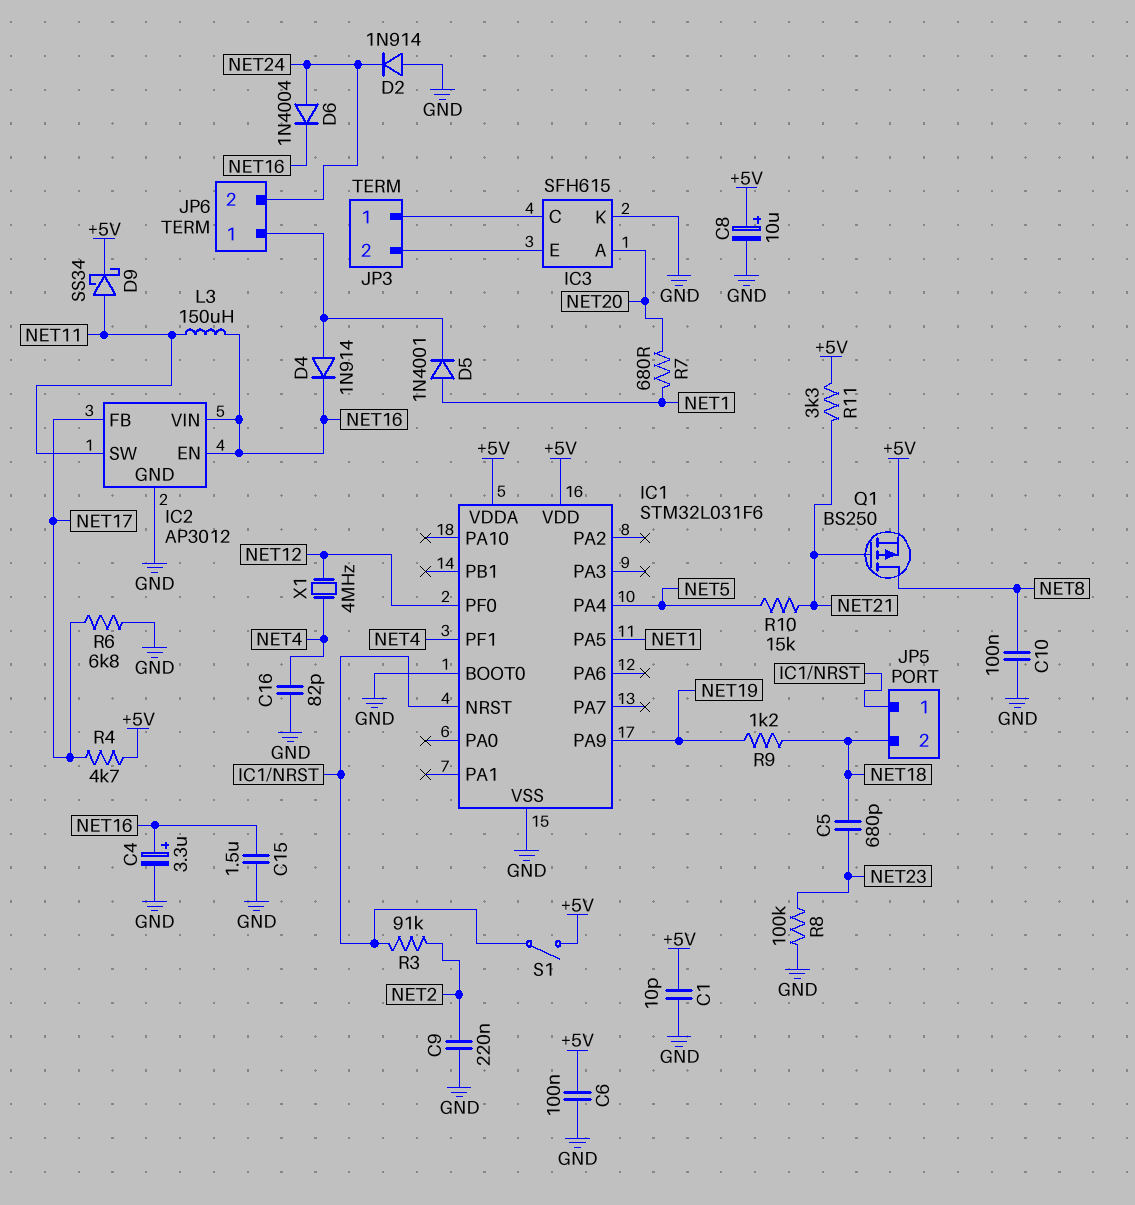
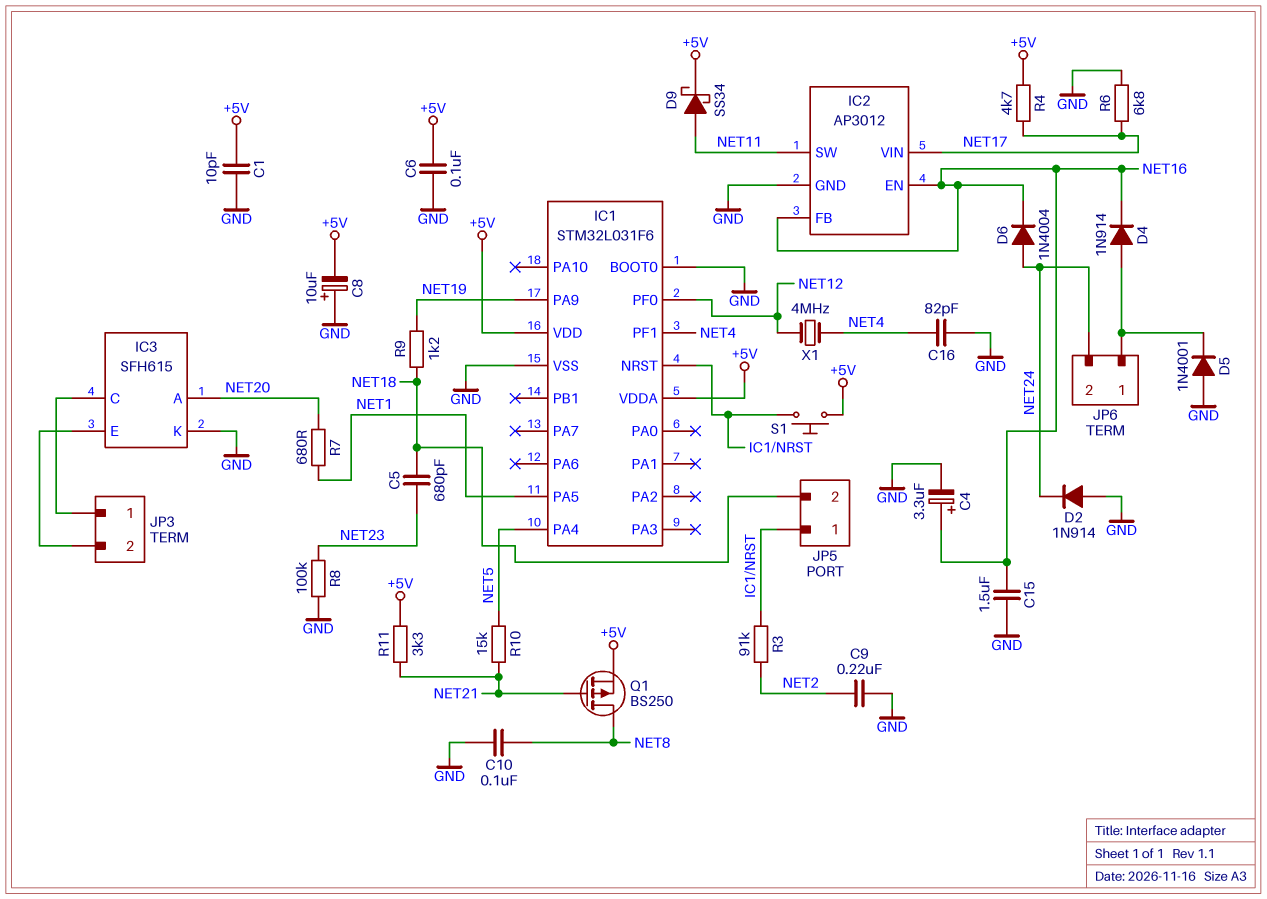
C8: 10uF (plus +5V, minus GND) -> 10uF (plus GND, minus +5V)
D5: diode 1N4001 (A NET1, K JP6/1) -> diode 1N4001 (A GND, K JP6/1)
IC2 pin FB: NET17 -> NET16
IC2 pin VIN: NET16 -> NET17
L3: 150uH (NET11, NET16) -> none
S1: switch (+5V, IC1/NRST) -> button (+5V, IC1/NRST)

